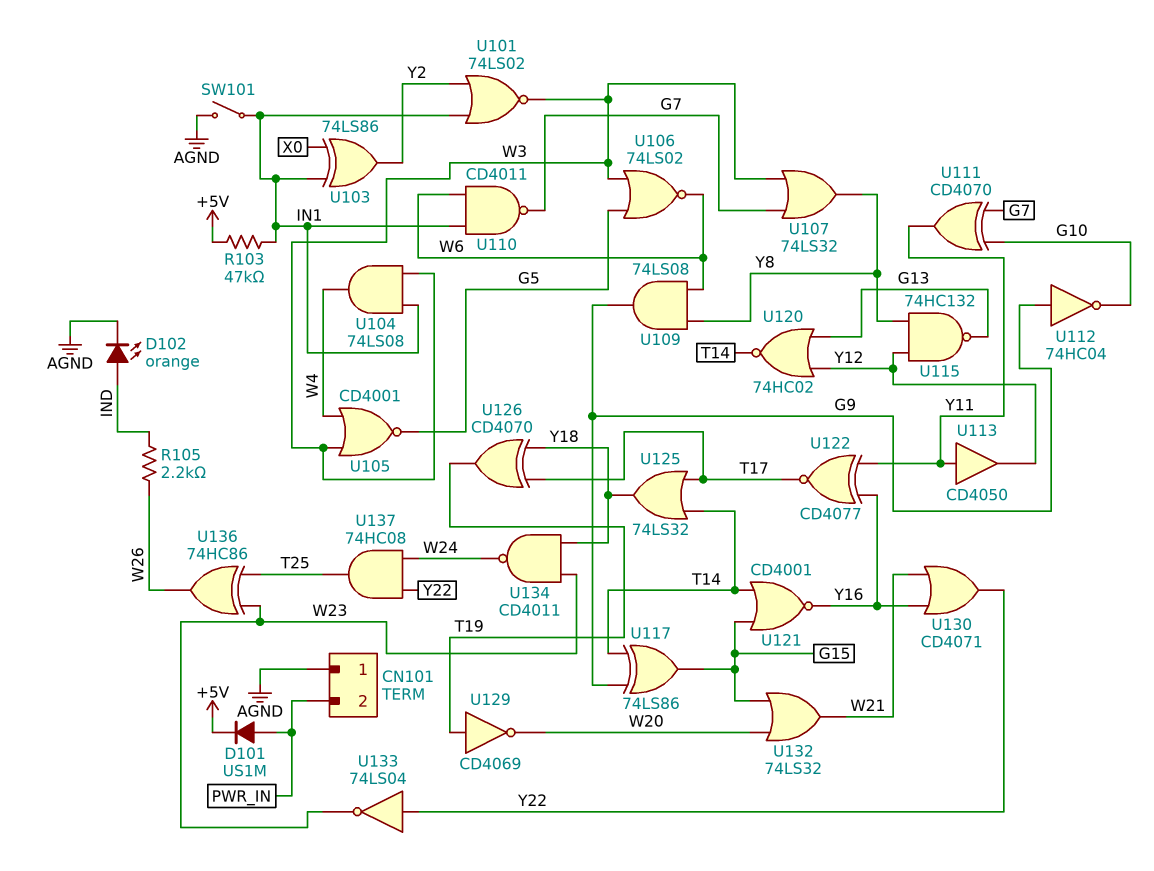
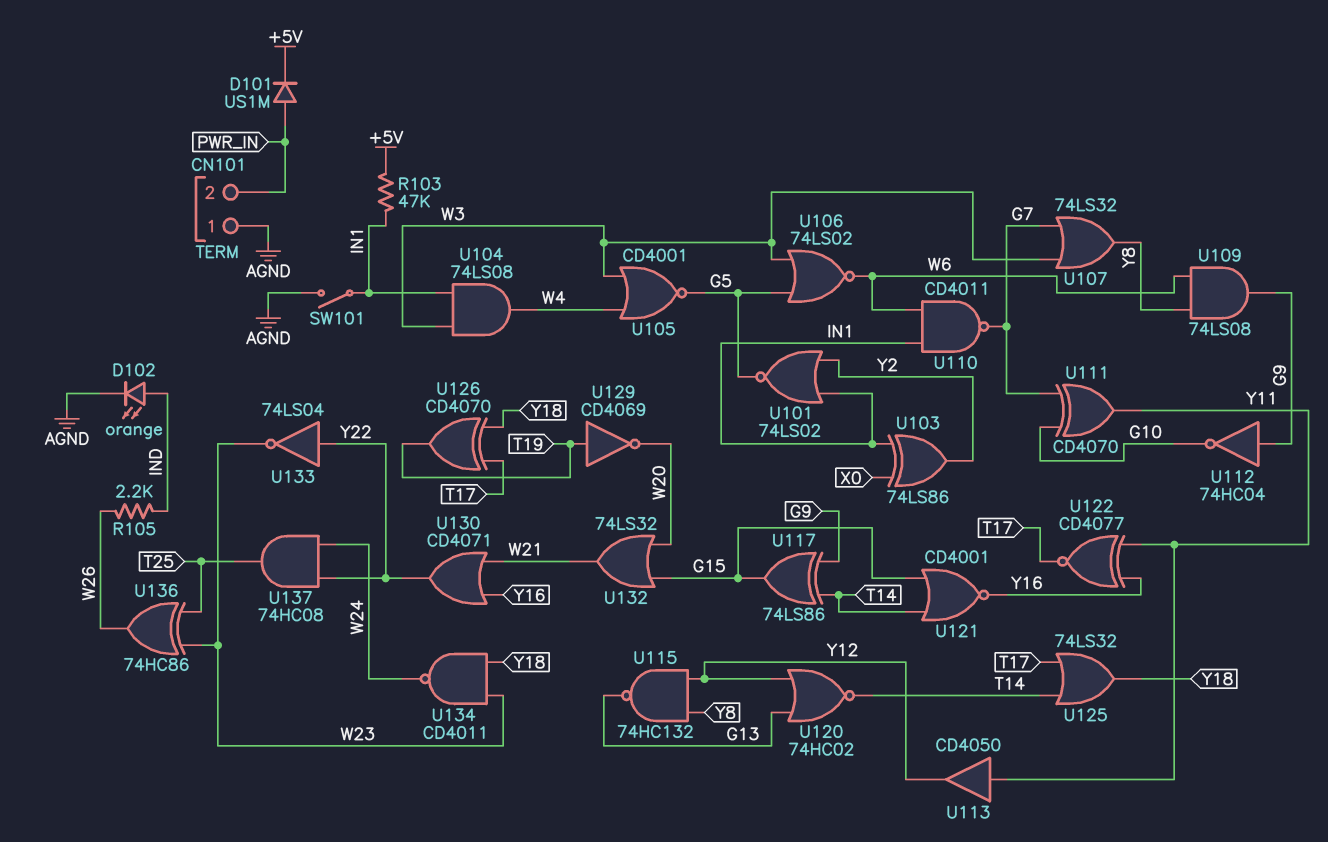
U101: NOR 74LS02 (in IN1, in Y2, out W3) -> NOR 74LS02 (in IN1, in Y2, out G5)

